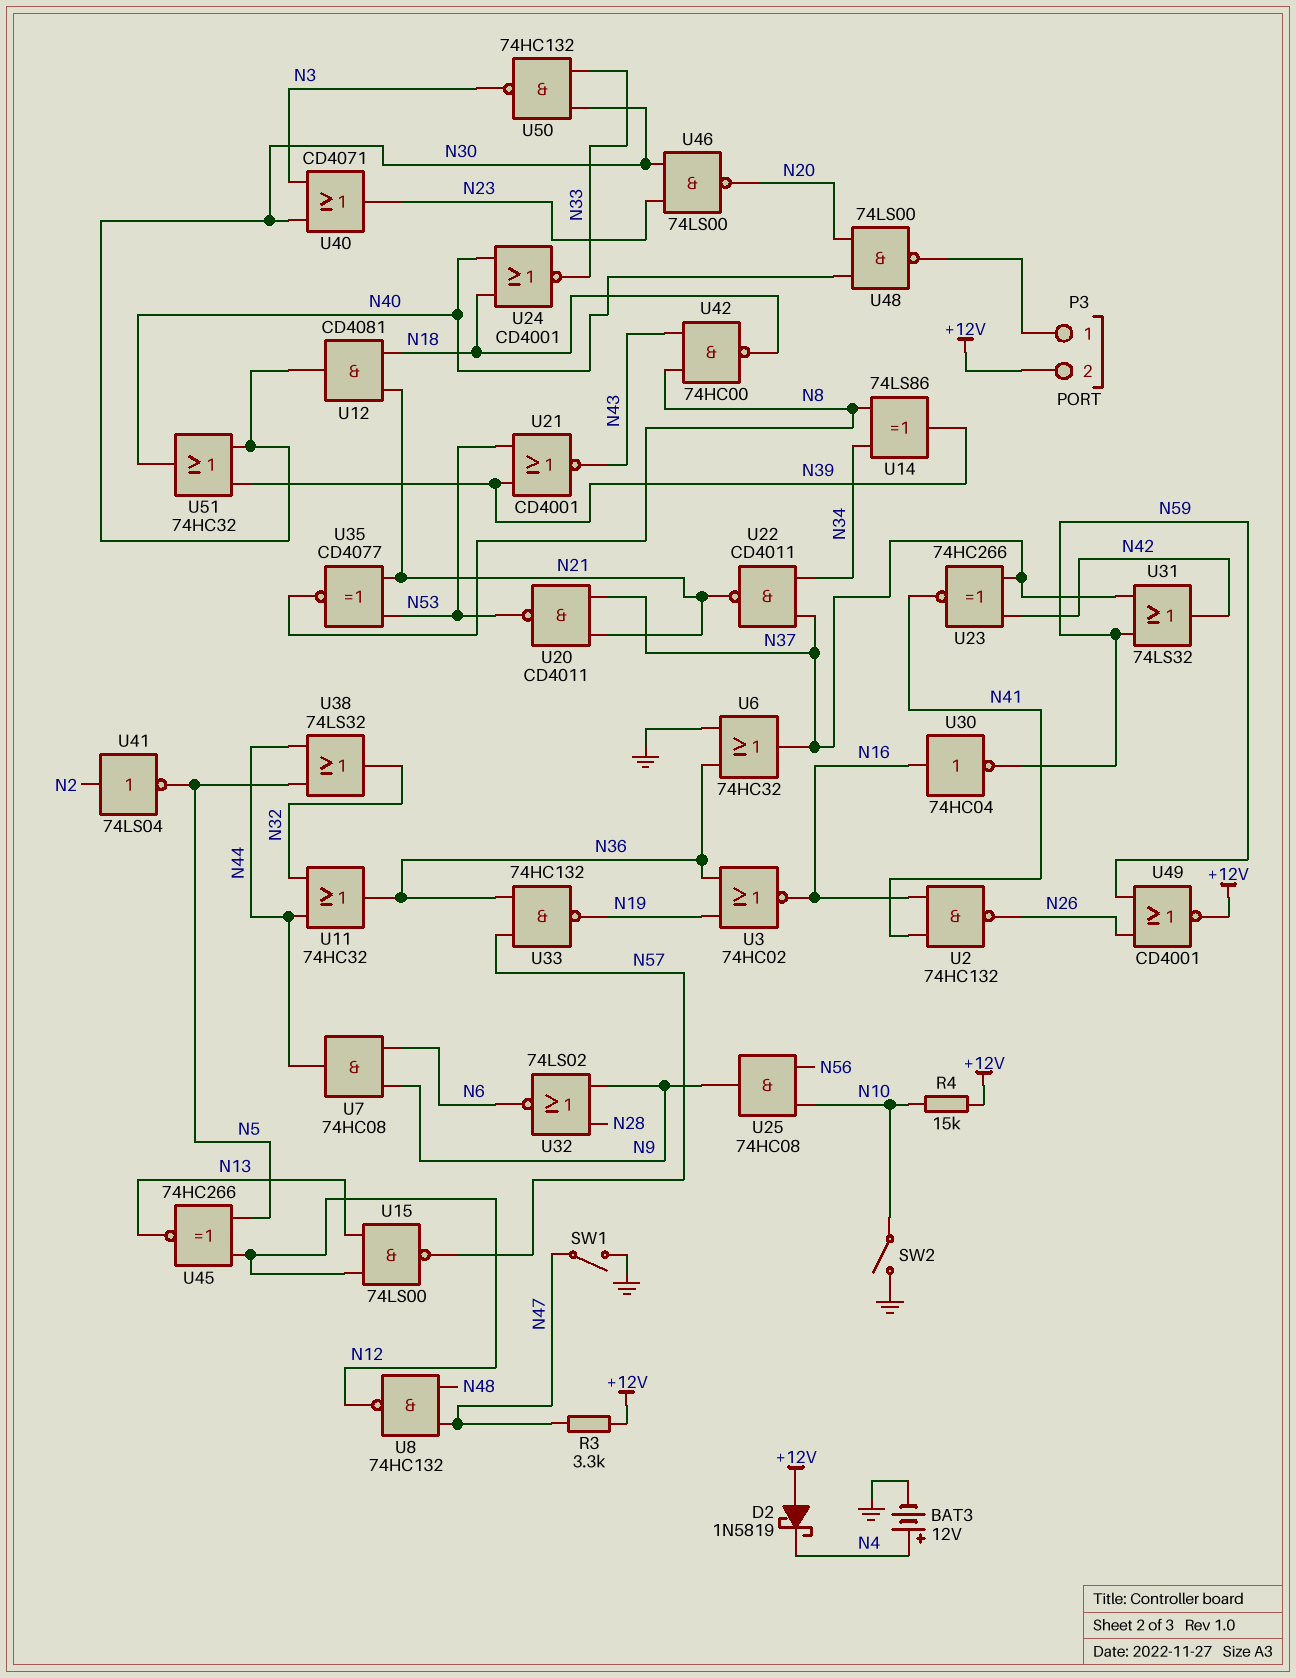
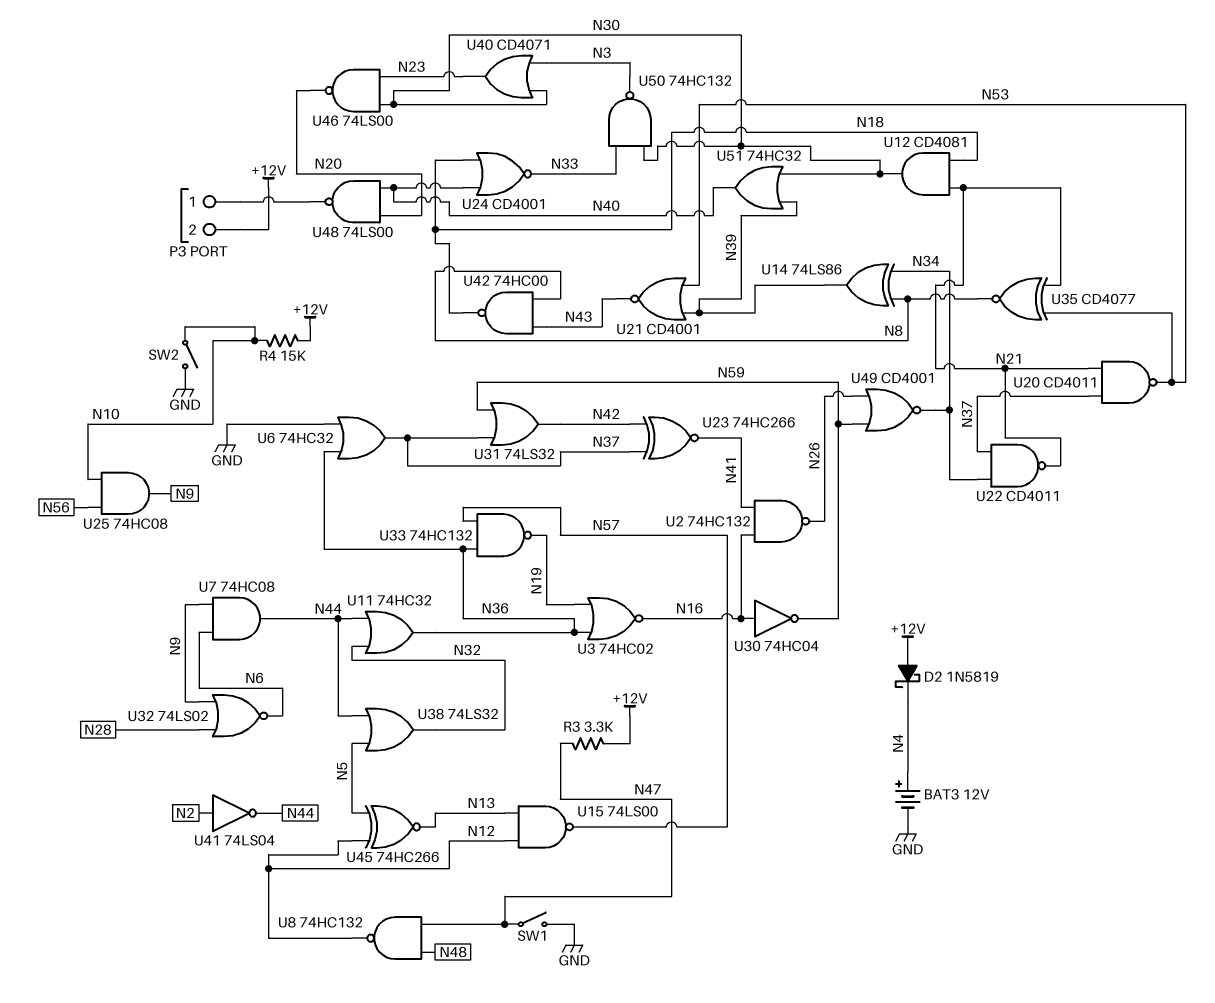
U41: NOT 74LS04 (in N2, out N5) -> NOT 74LS04 (in N2, out N44)
U49: NOR CD4001 (in N26, in N59, out +12V) -> NOR CD4001 (in N26, in N59, out N34)

